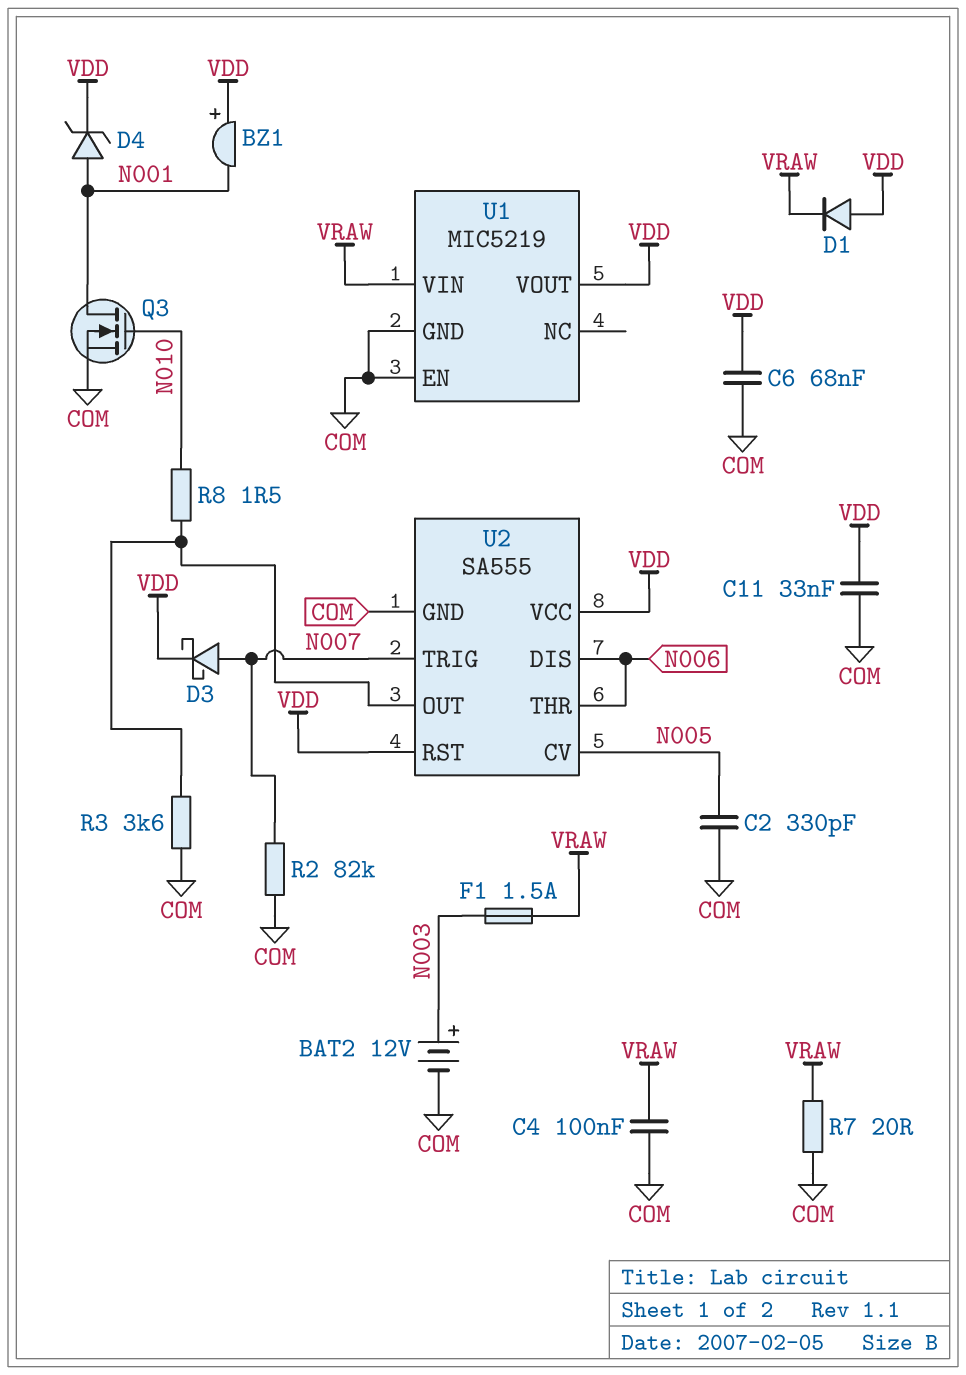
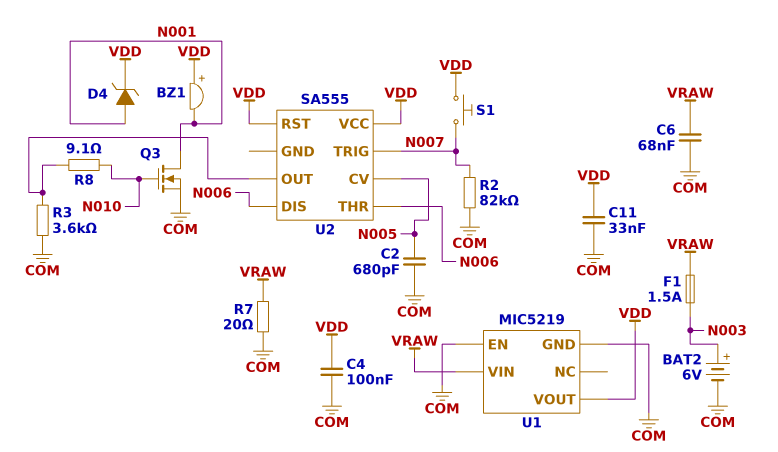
BAT2: 12V (plus N003, minus COM) -> 6V (plus N003, minus COM)
C2: 330pF (COM, N005) -> 680pF (COM, N005)
C4: 100nF (COM, VRAW) -> 100nF (COM, VDD)
C6: 68nF (COM, VDD) -> 68nF (COM, VRAW)
D1: diode (A VDD, K VRAW) -> none
D3: schottky (A N007, K VDD) -> none
R8: 1.5 (N010, U2/OUT) -> 9.1 (N010, U2/OUT)
S1: none -> button (N007, VDD)
U2 pin GND: COM -> none

